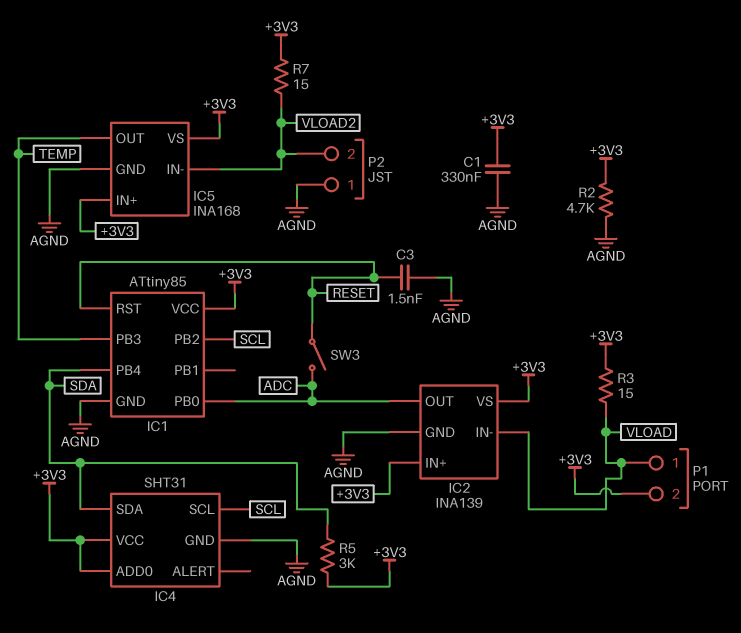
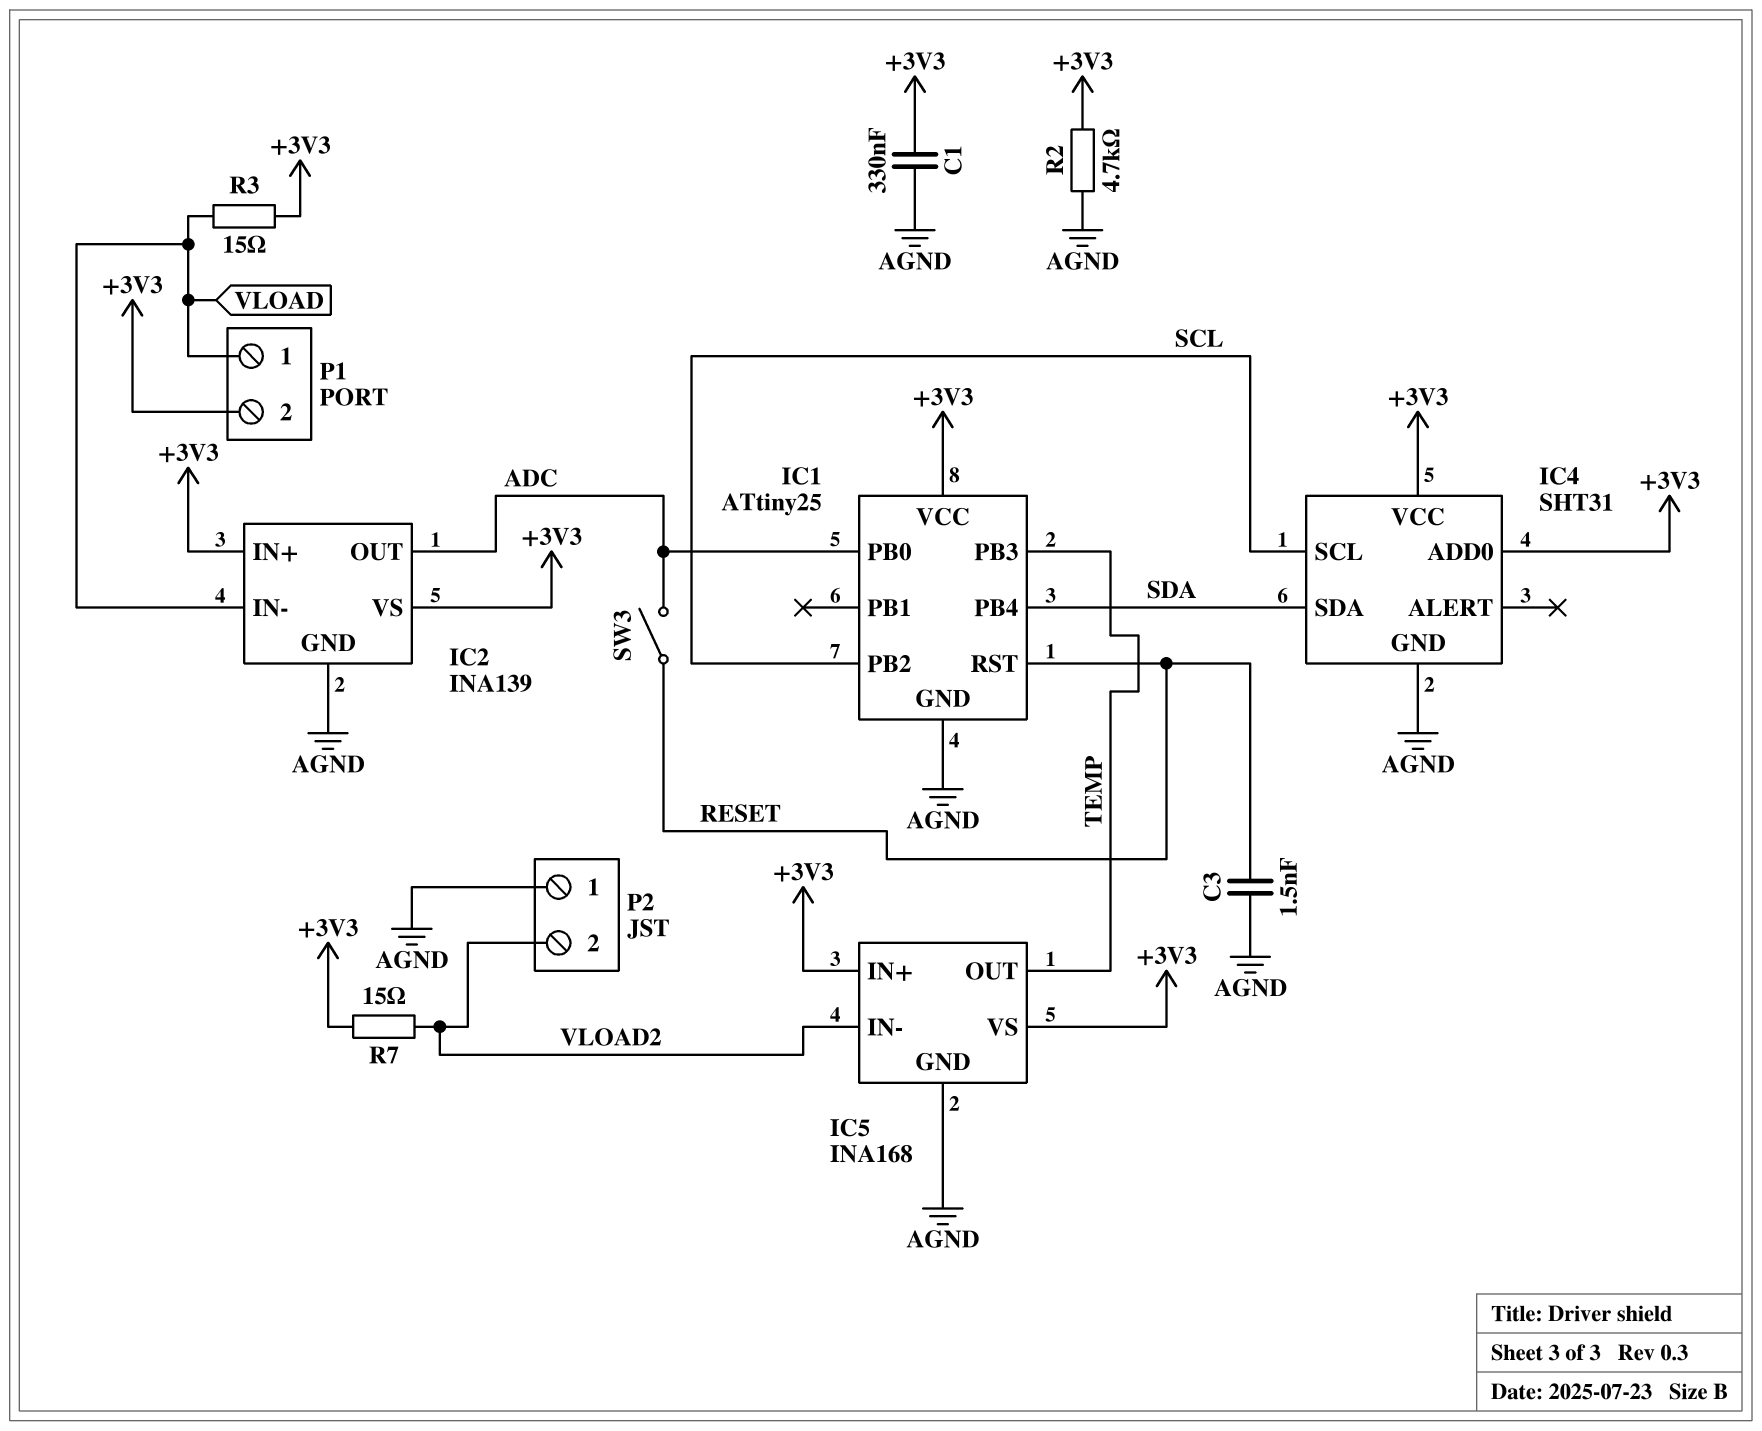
IC1: ATtiny85 -> ATtiny25
R5: 3k (+3V3, SDA) -> none

